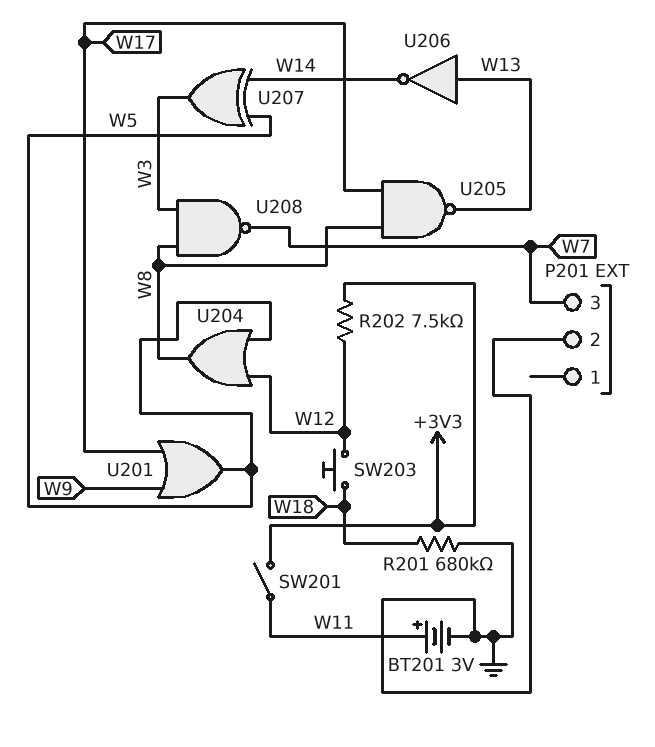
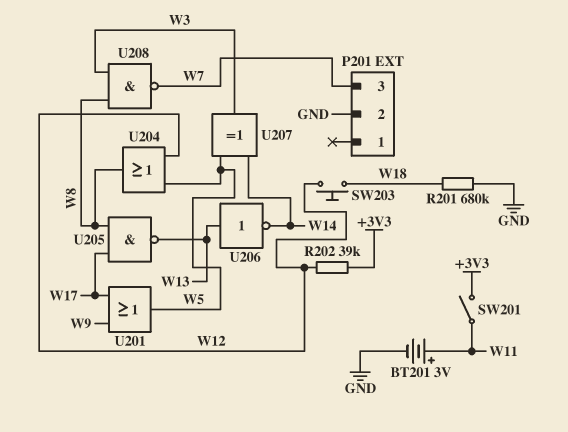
R202: 7.5k (+3V3, W12) -> 39k (+3V3, W12)

